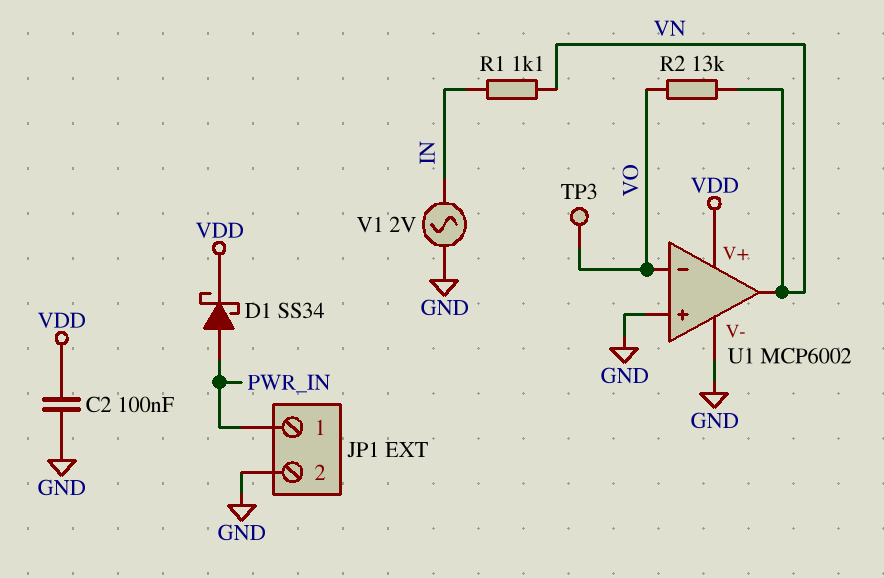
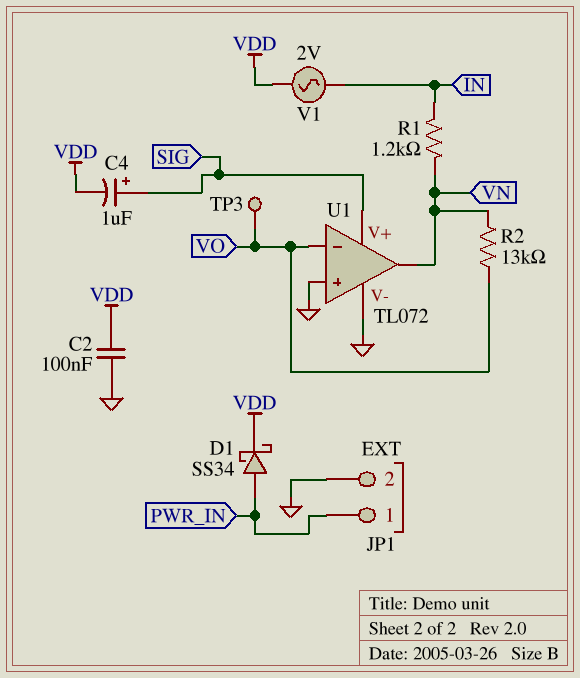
C4: none -> 1uF (plus SIG, minus VDD)
R1: 1.1k (IN, VN) -> 1.2k (IN, VN)
U1: MCP6002 -> TL072
U1 pin V+: VDD -> SIG
V1: AC 2V (GND, IN) -> AC 2V (IN, VDD)

